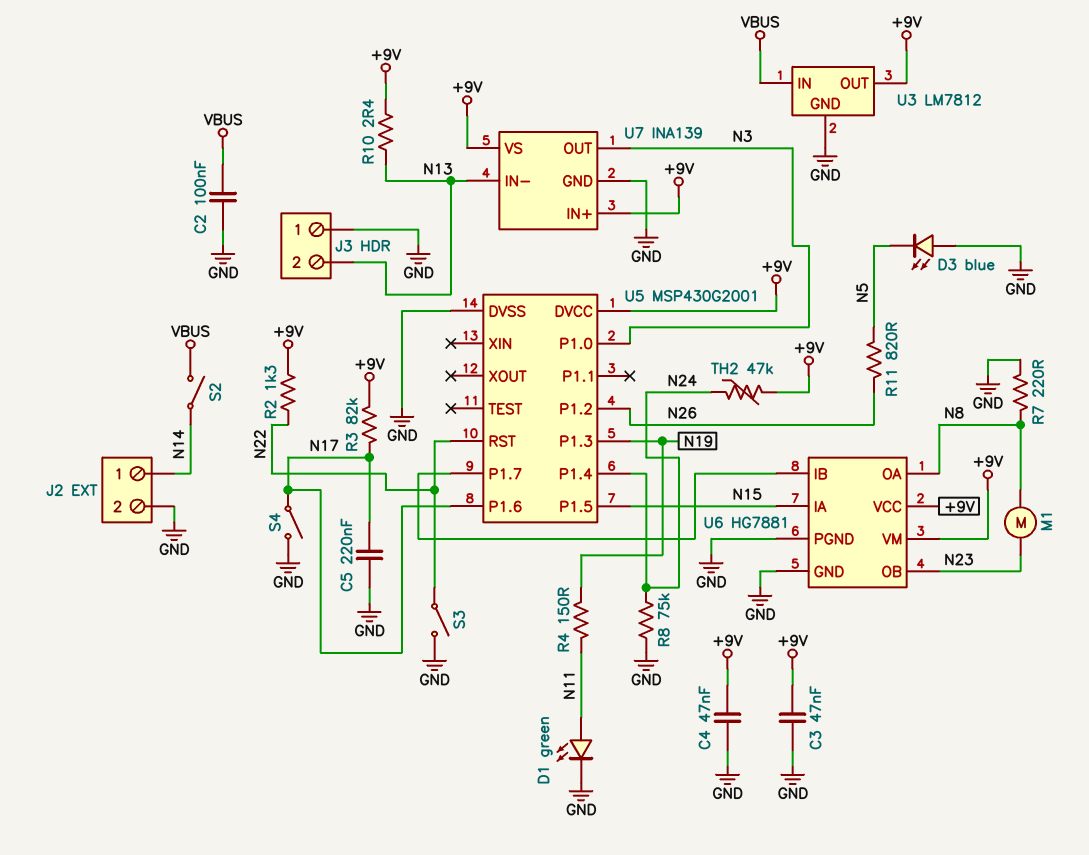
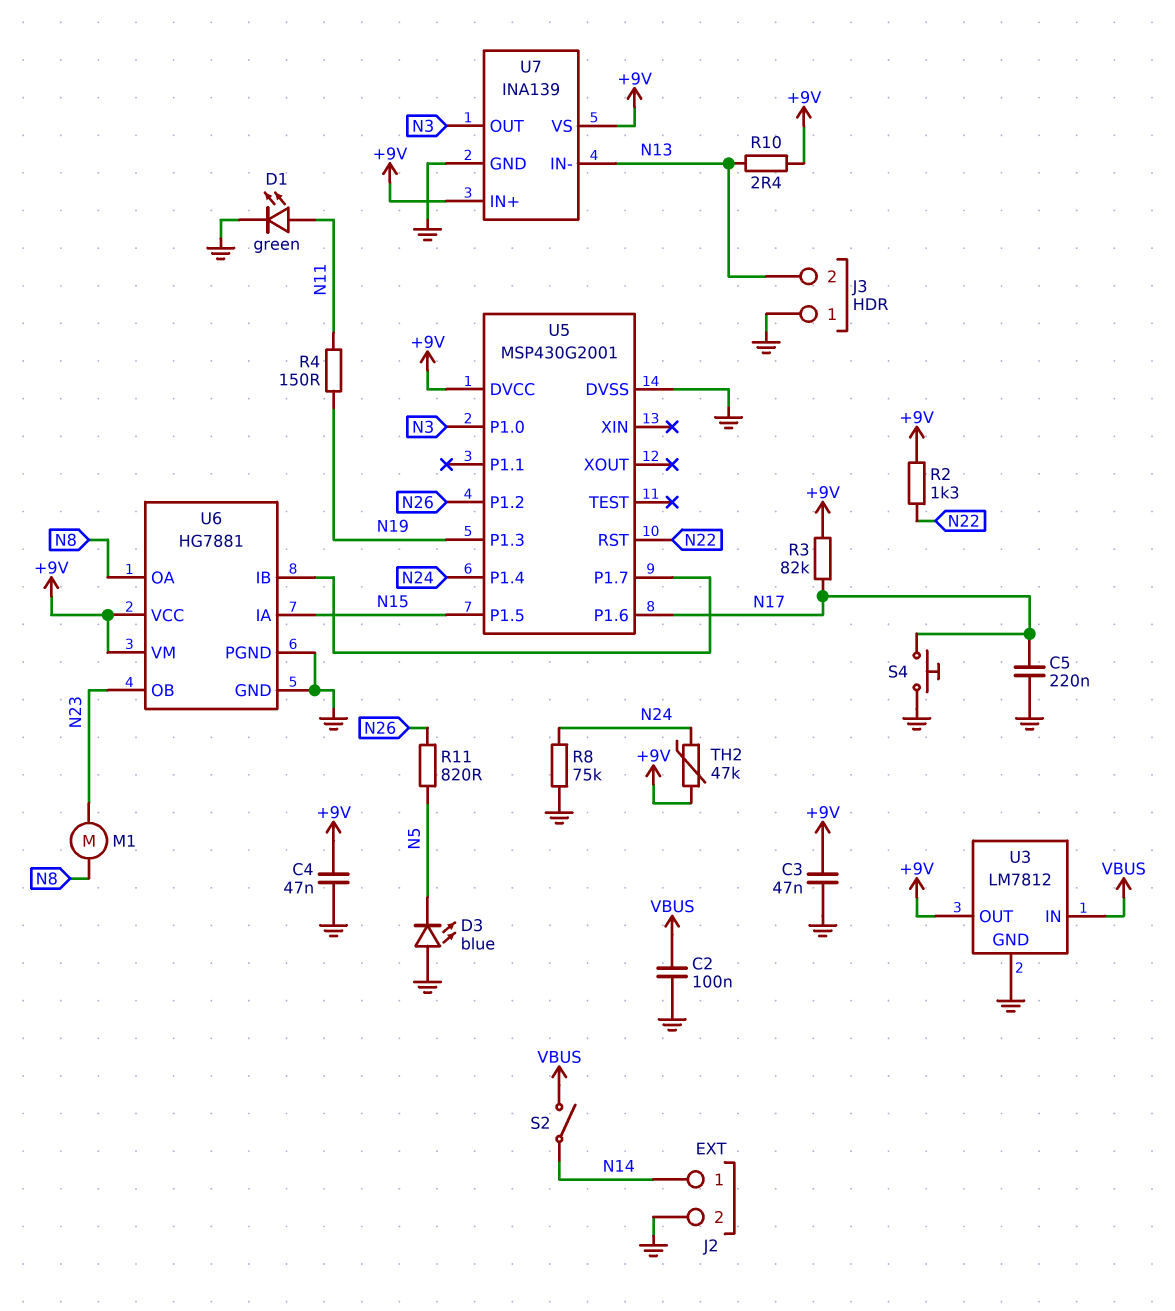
R7: 220 (GND, N8) -> none
S3: switch (GND, N22) -> none
S4: switch (GND, N17) -> button (GND, N17)

